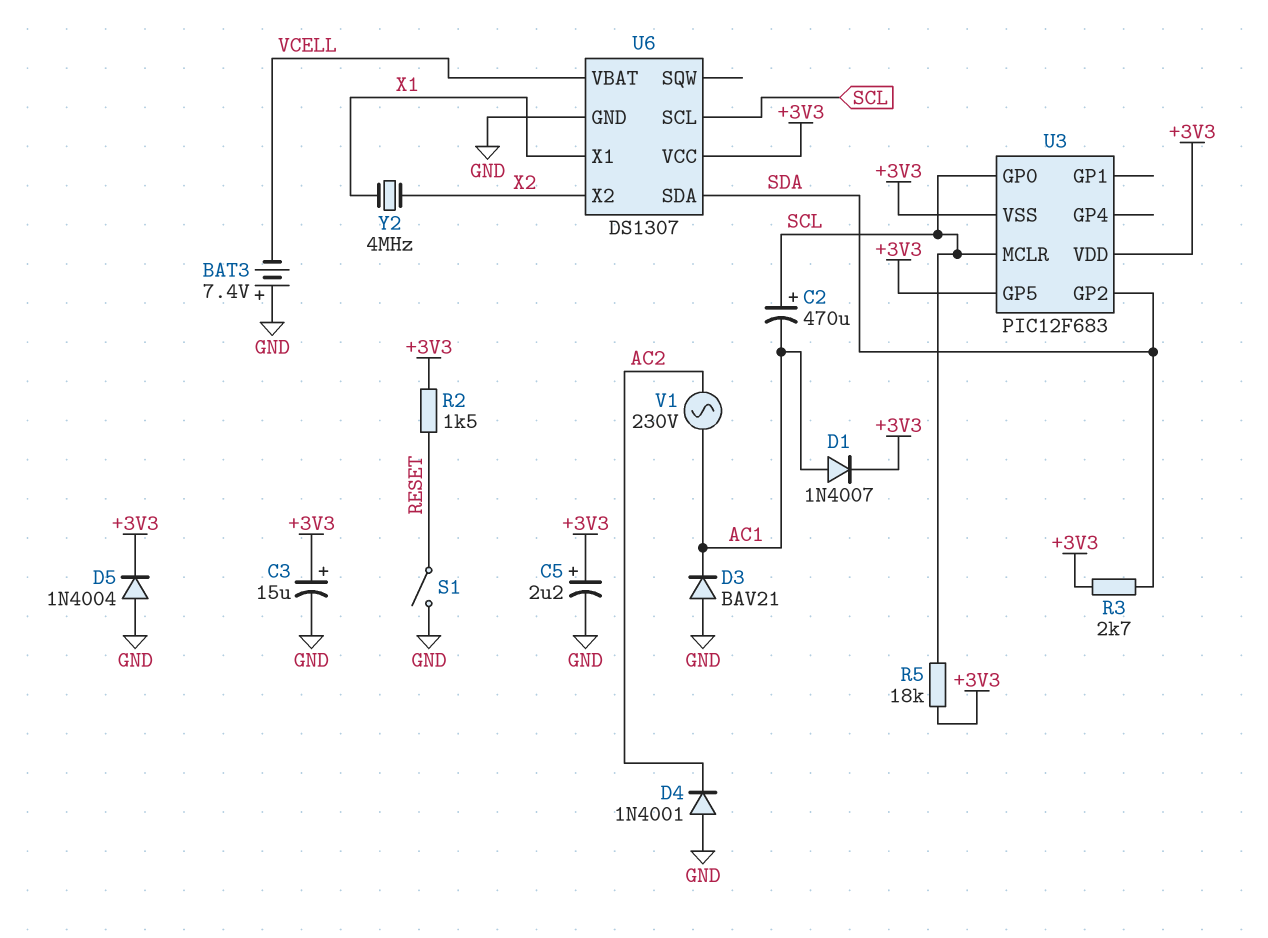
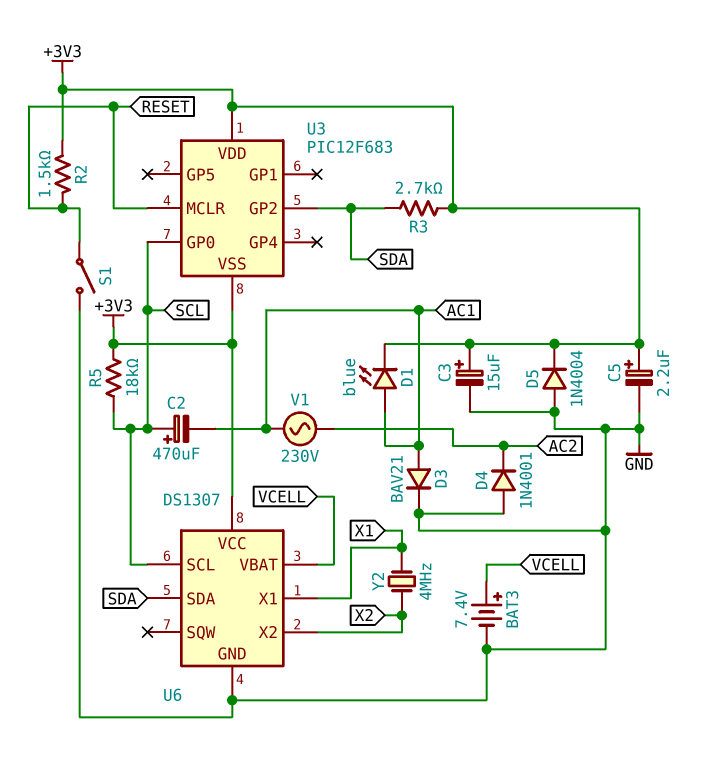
BAT3: 7.4V (plus GND, minus VCELL) -> 7.4V (plus VCELL, minus GND)
D1: diode 1N4007 (A AC1, K +3V3) -> LED blue (A AC1, K +3V3)
D3: diode BAV21 (A GND, K AC1) -> diode BAV21 (A AC1, K GND)
U3 pin GP5: +3V3 -> none
U3 pin MCLR: SCL -> RESET

